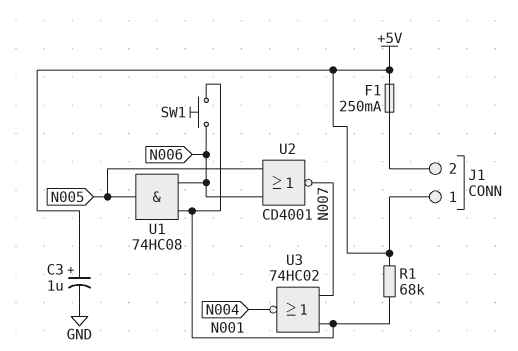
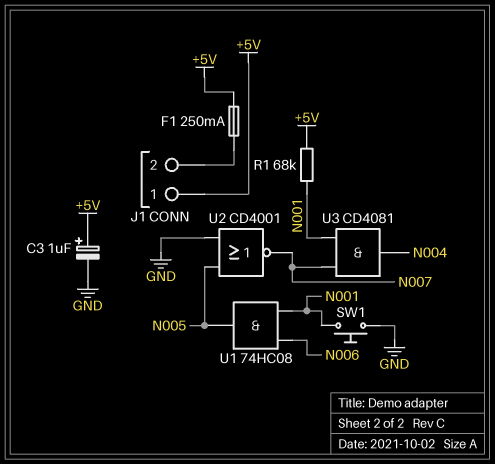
SW1: button (N001, N006) -> button (GND, N001)
U2: NOR CD4001 (in N005, in N006, out N007) -> NOR CD4001 (in GND, in N005, out N007)
U3: NOR 74HC02 (in N001, in N007, out N004) -> AND CD4081 (in N001, in N007, out N004)

